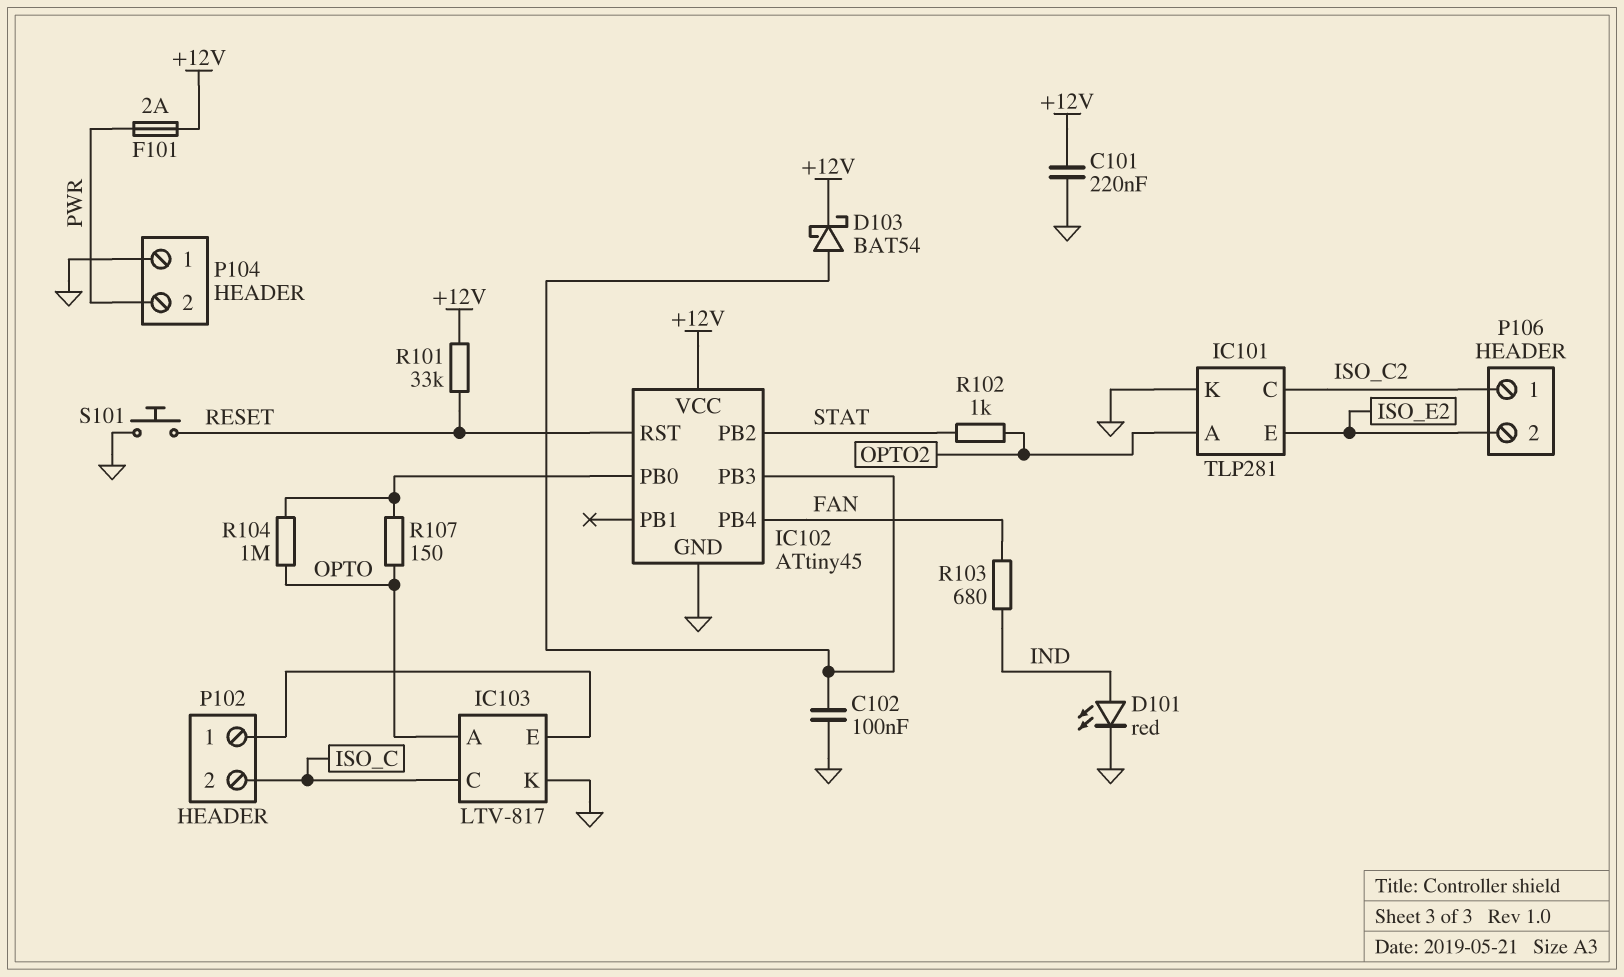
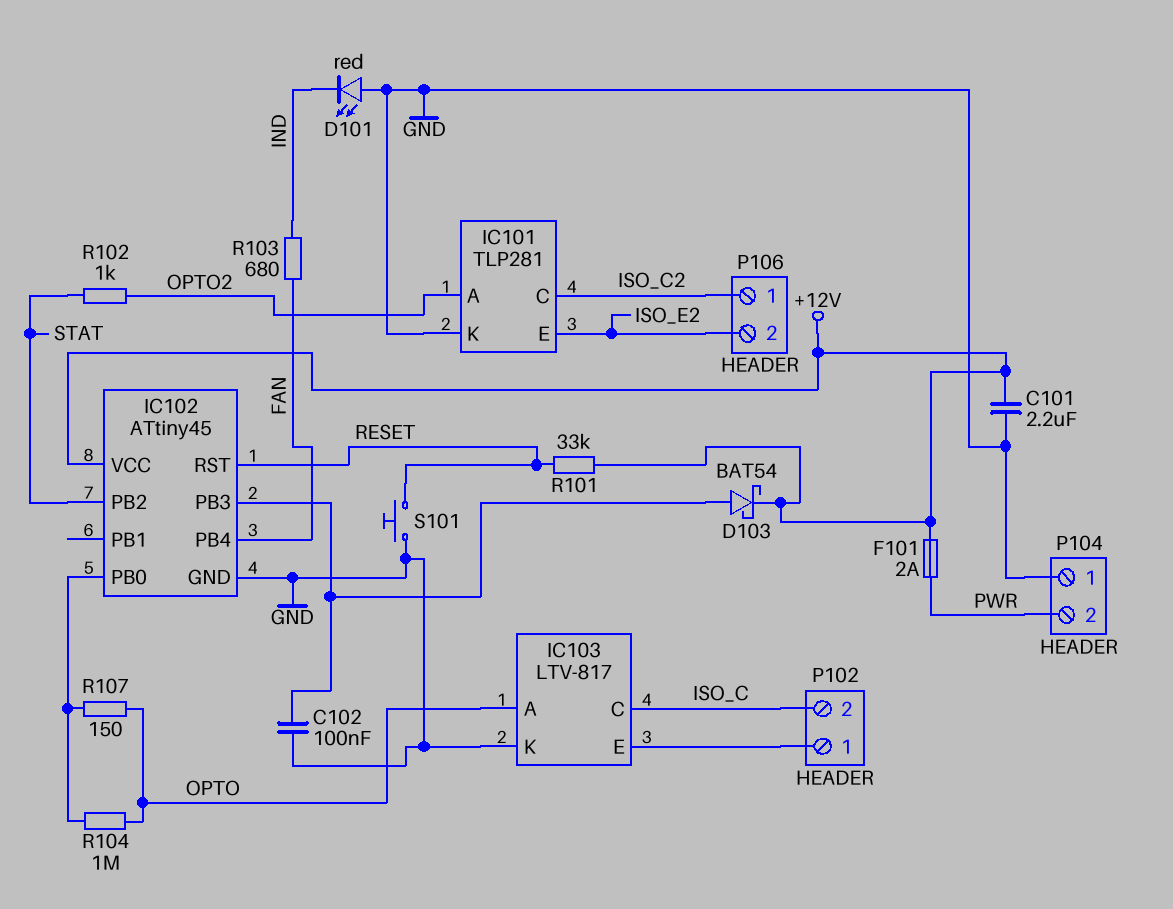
C101: 220nF (+12V, GND) -> 2.2uF (+12V, GND)
D101: LED red (A IND, K GND) -> LED red (A GND, K IND)

